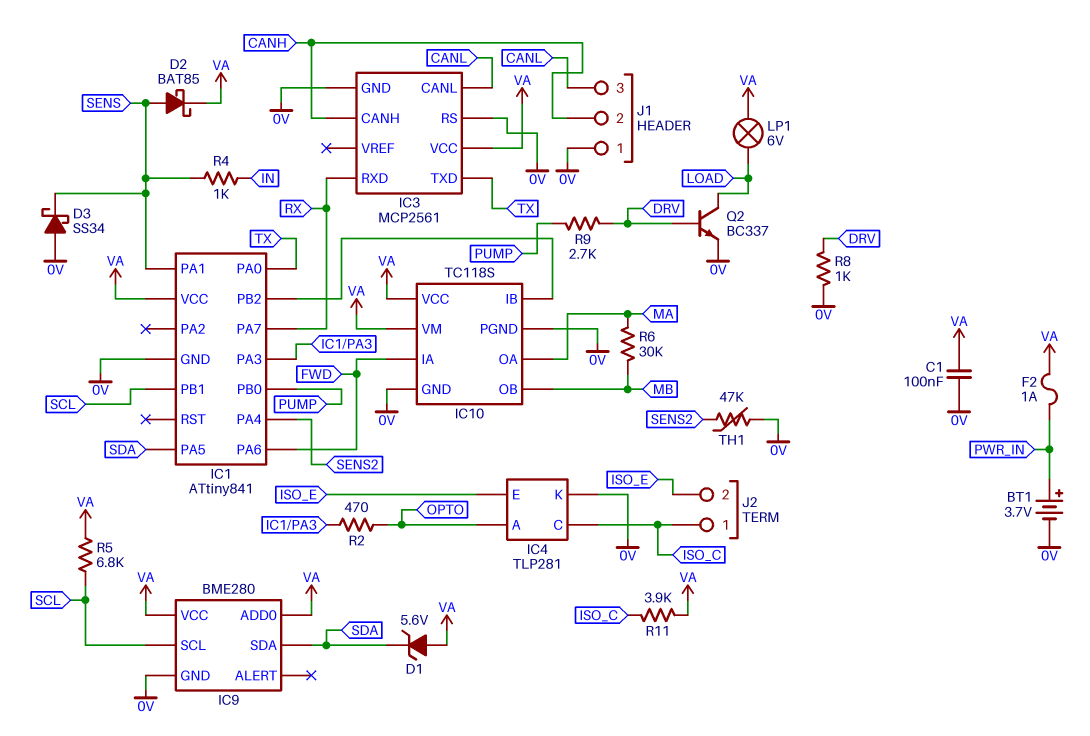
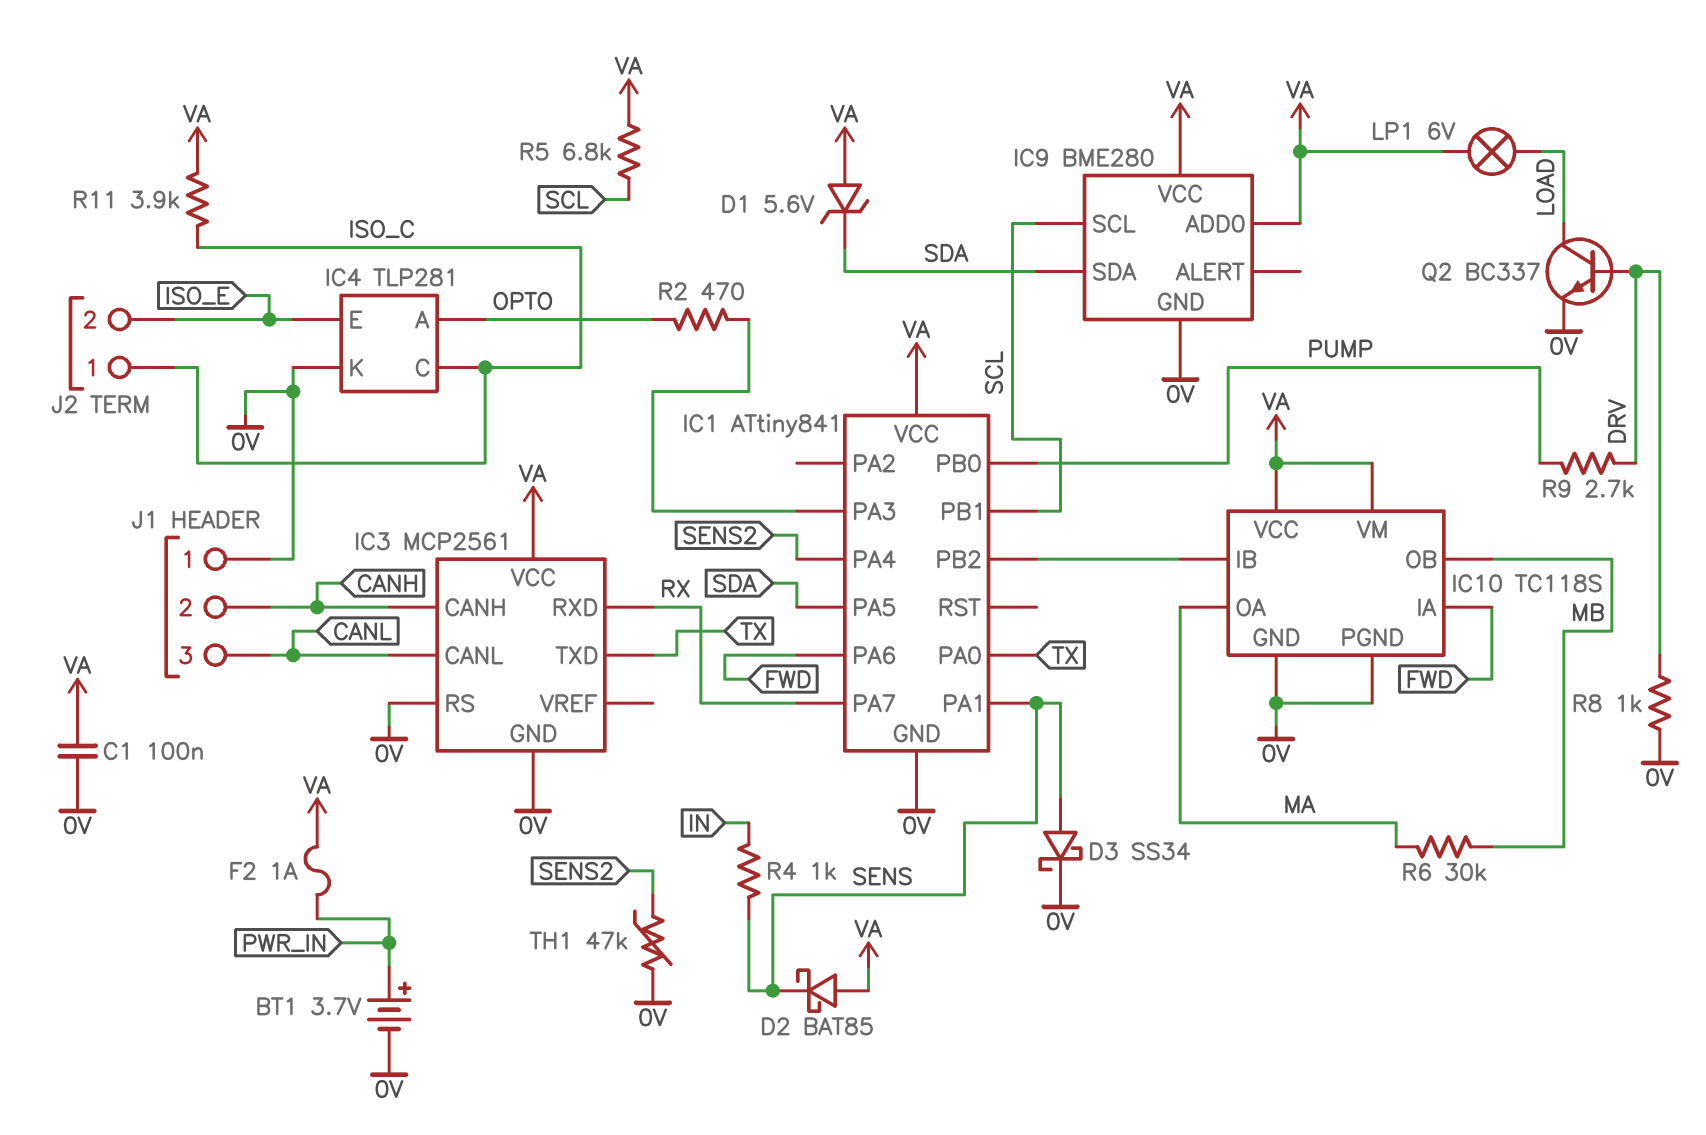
D2: schottky BAT85 (A SENS, K VA) -> schottky BAT85 (A VA, K SENS)
D3: schottky SS34 (A 0V, K SENS) -> schottky SS34 (A SENS, K 0V)

